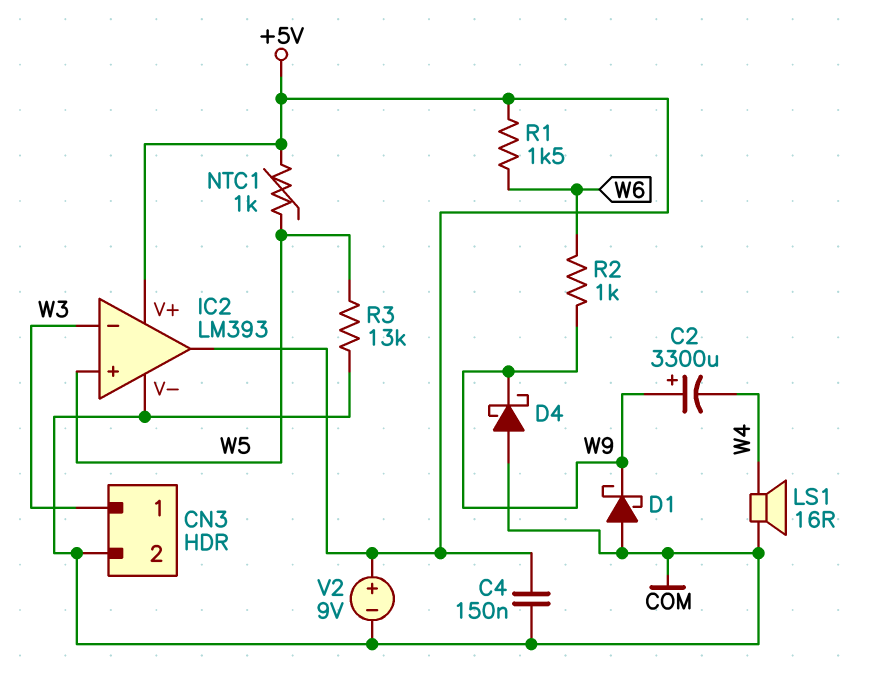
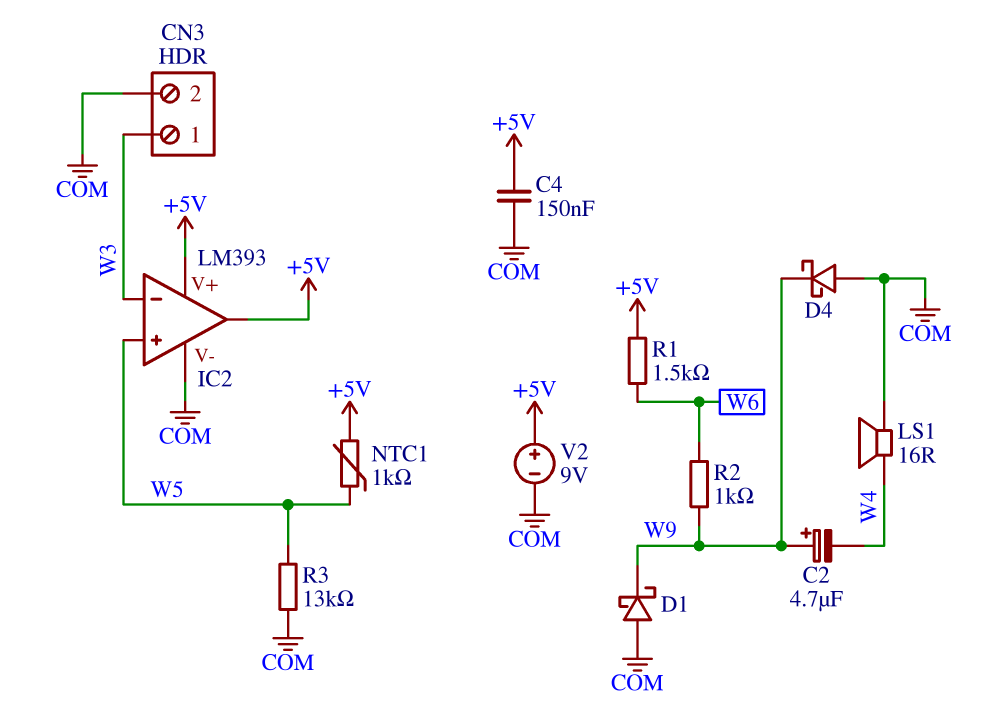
C2: 3300uF (plus W9, minus W4) -> 4.7uF (plus W9, minus W4)

